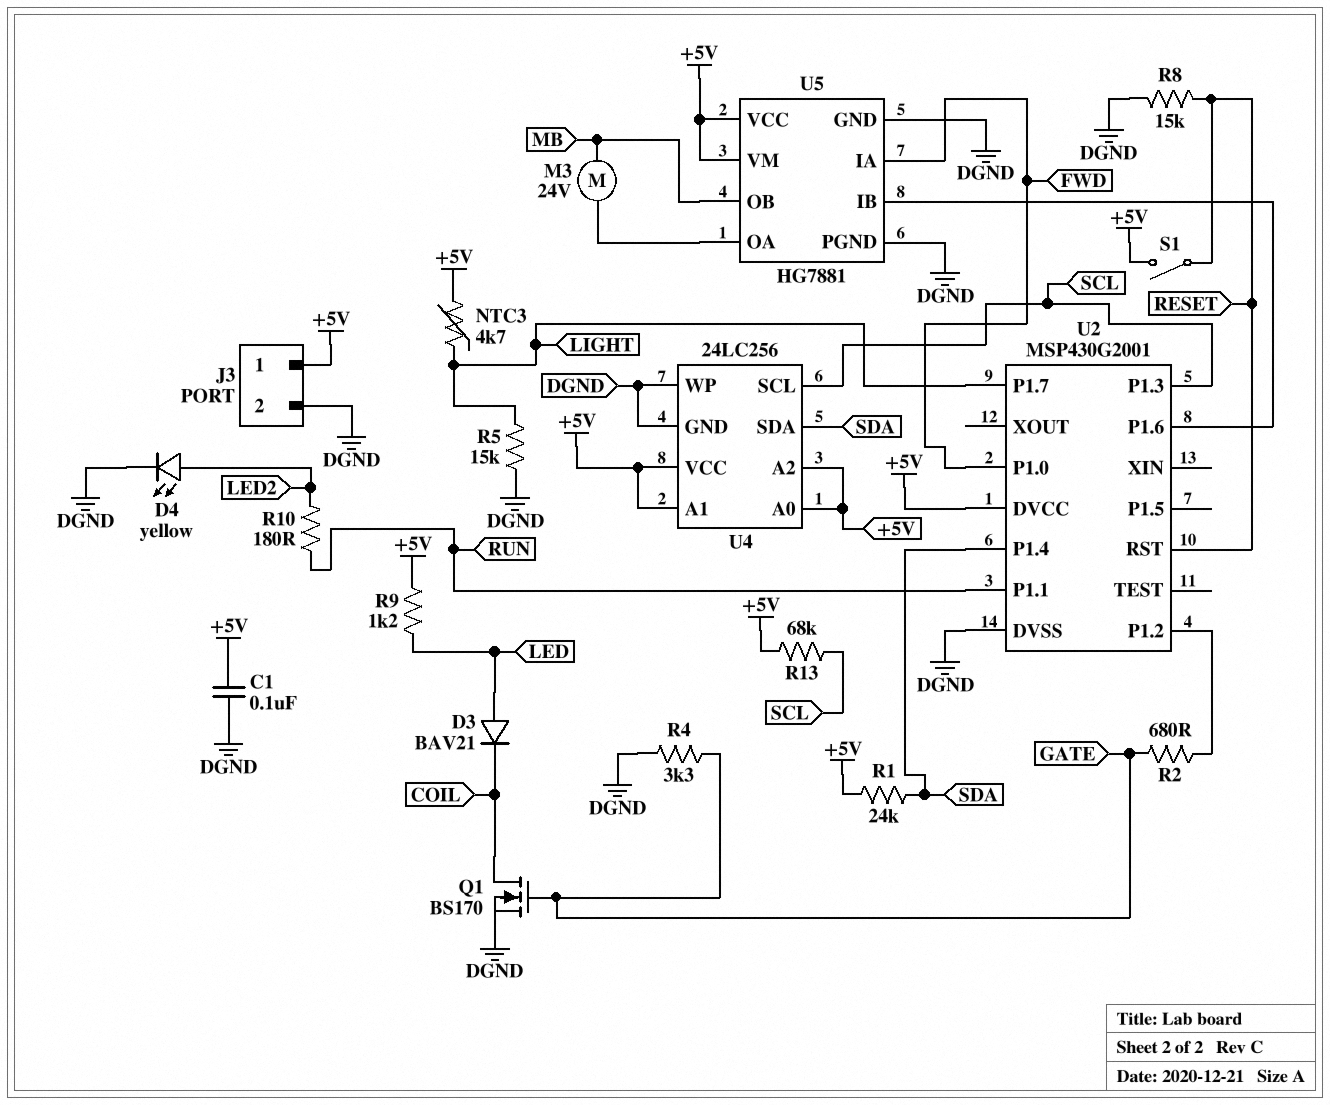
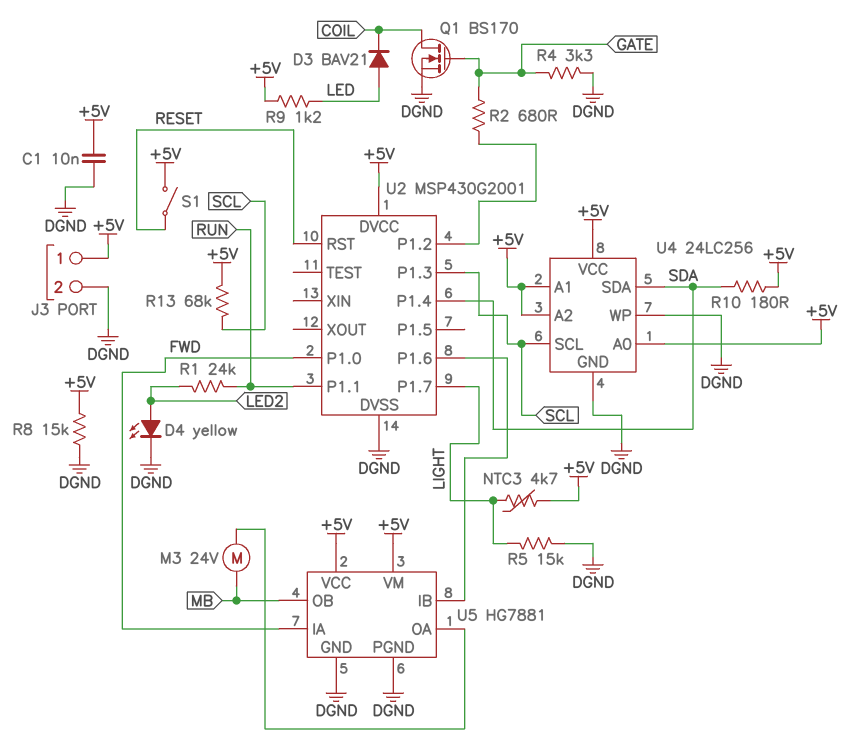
C1: 100nF (+5V, DGND) -> 10nF (+5V, DGND)
R1: 24k (+5V, SDA) -> 24k (LED2, RUN)
R8: 15k (DGND, RESET) -> 15k (+5V, DGND)
R10: 180 (LED2, RUN) -> 180 (+5V, SDA)

